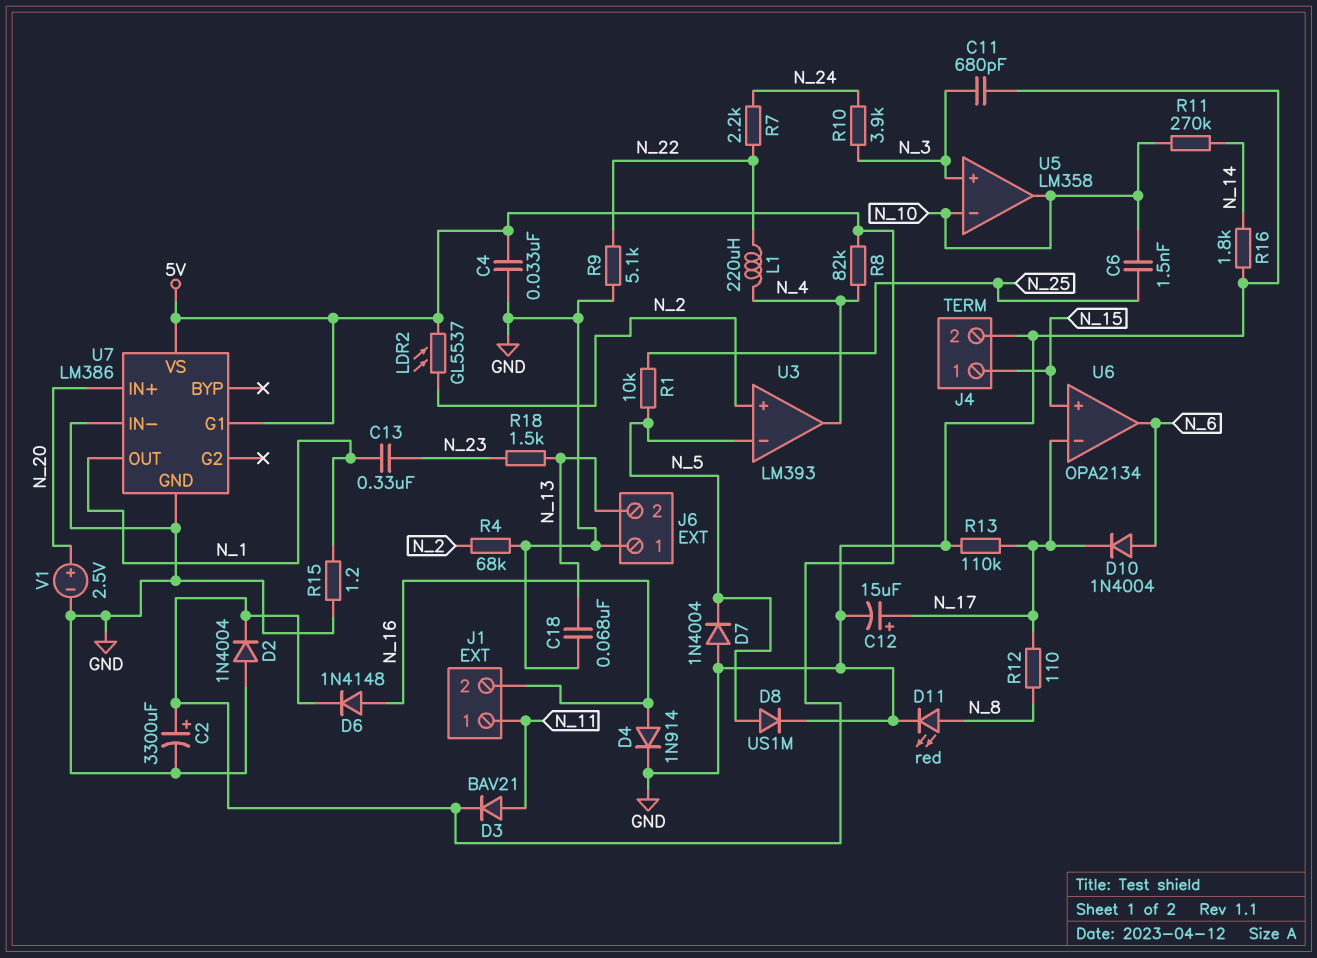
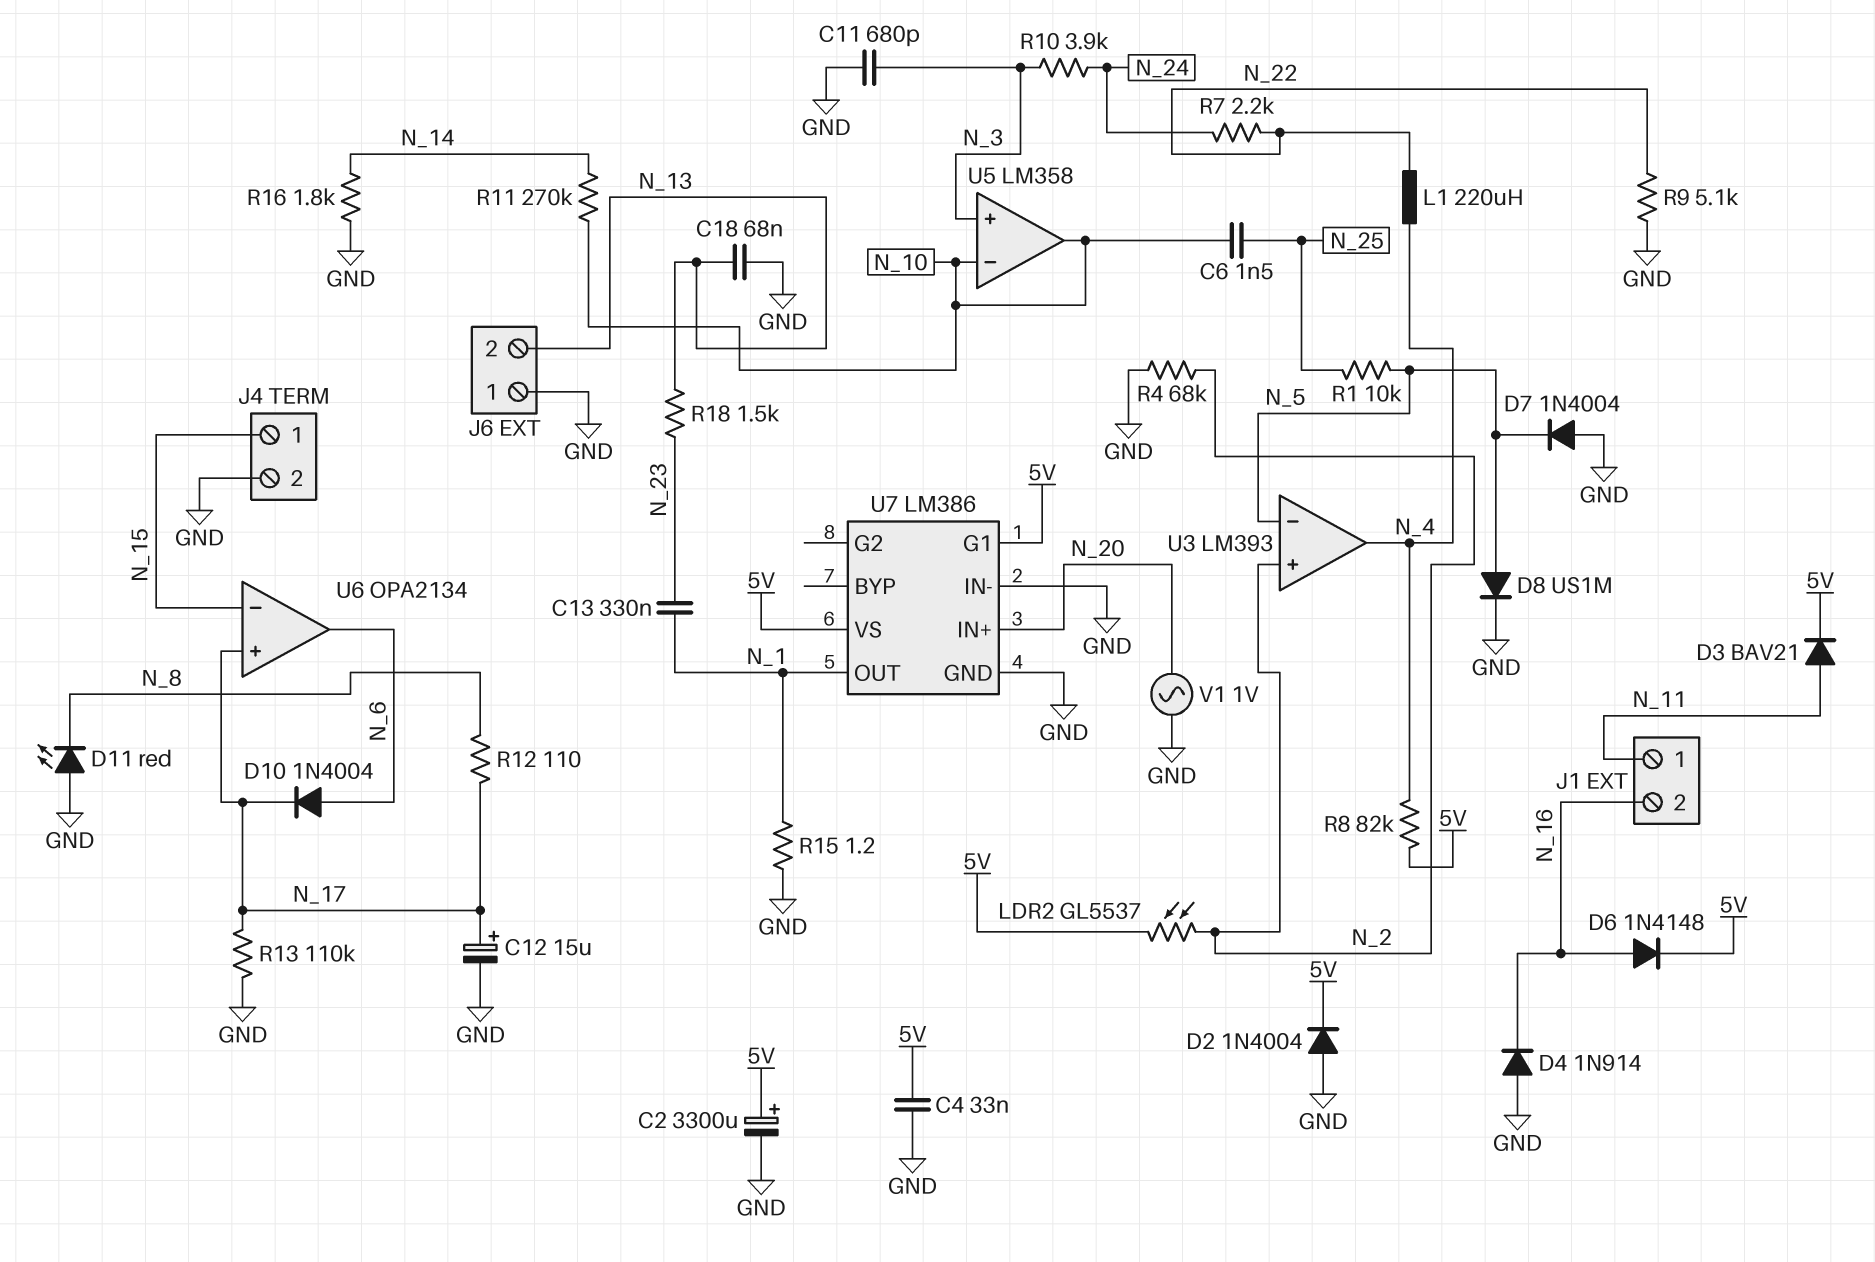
D4: diode 1N914 (A N_16, K GND) -> diode 1N914 (A GND, K N_16)
D11: LED red (A N_8, K GND) -> LED red (A GND, K N_8)
U6 pin in+: N_15 -> N_17
U6 pin in-: N_17 -> N_15
V1: 2.5V (plus N_20, minus GND) -> AC 1V (GND, N_20)

